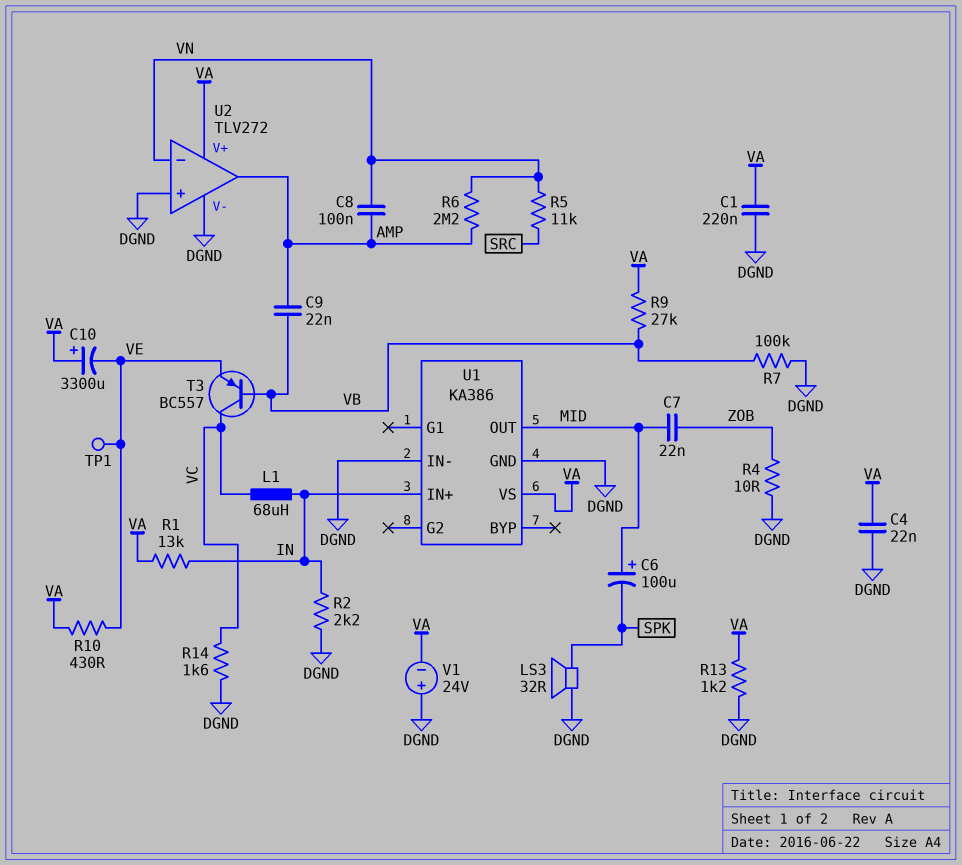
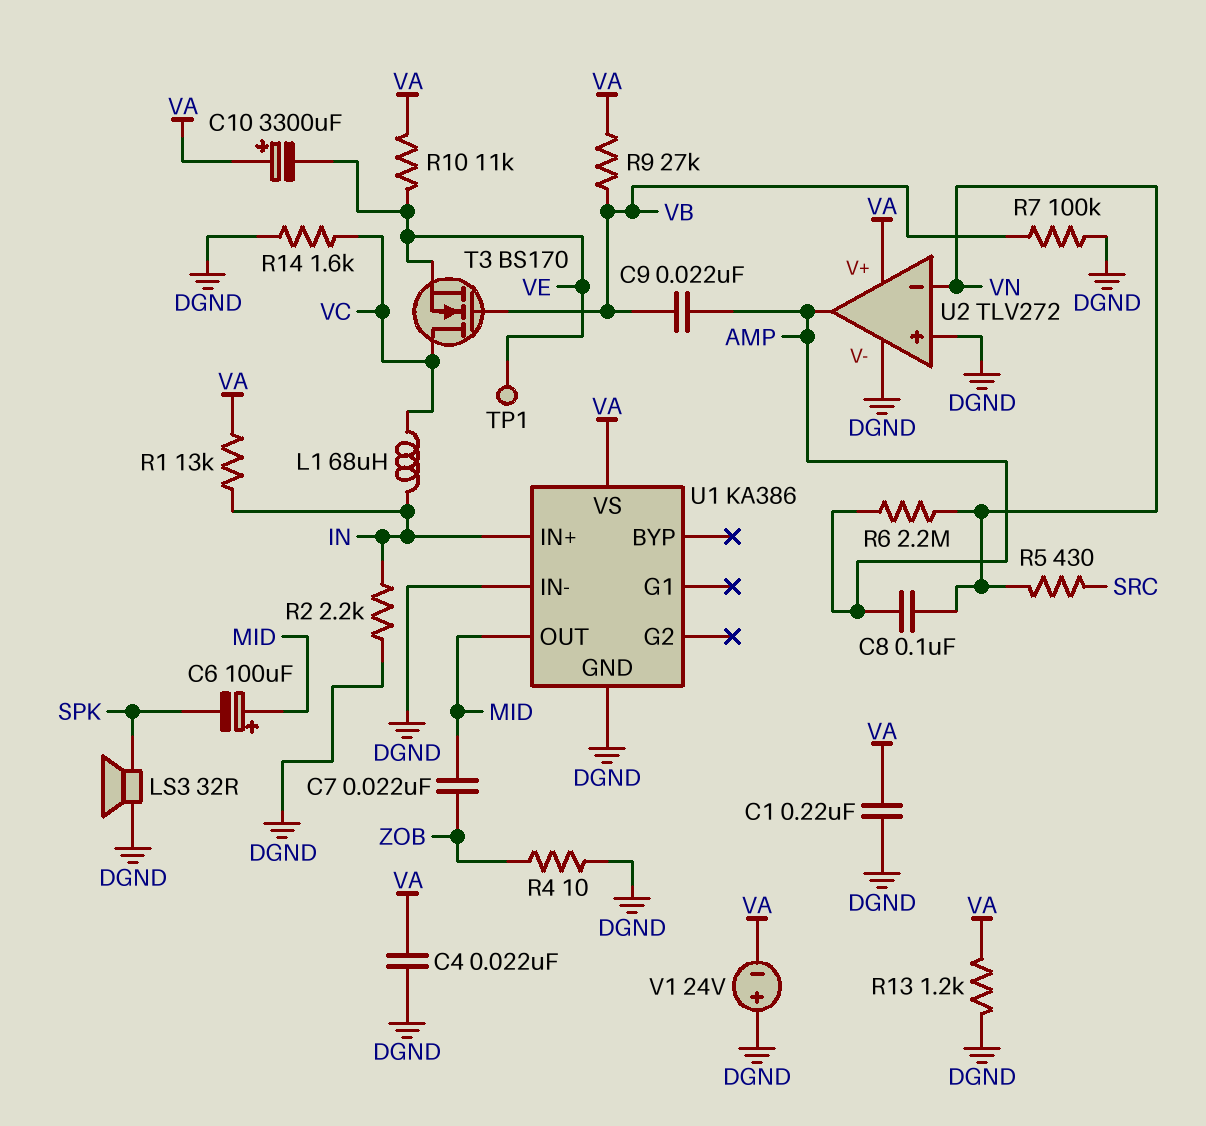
R5: 11k (SRC, VN) -> 430 (SRC, VN)
R10: 430 (VA, VE) -> 11k (VA, VE)
T3: PNP BC557 (B VB, C VC, E VE) -> NMOS BS170 (G VB, D VC, S VE)

